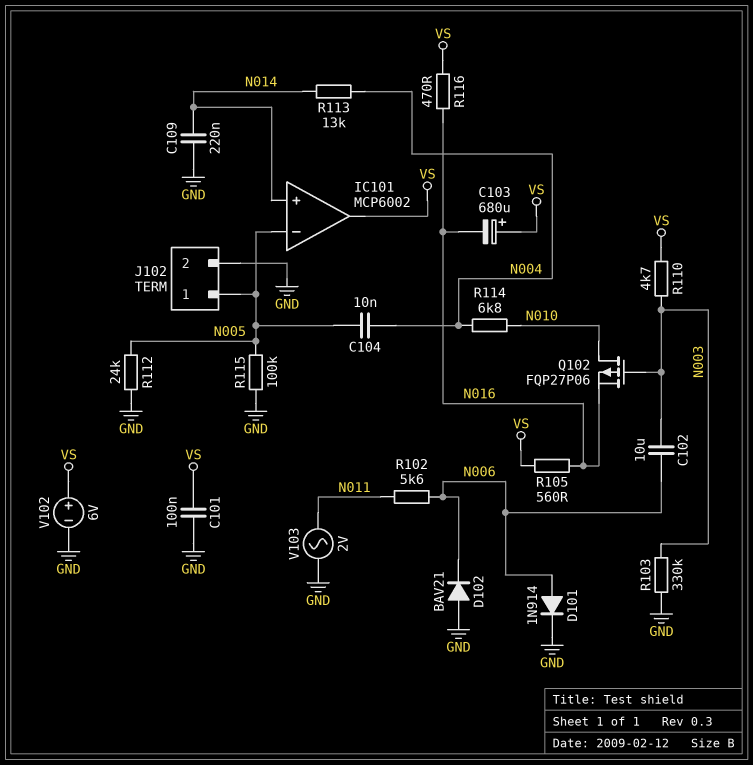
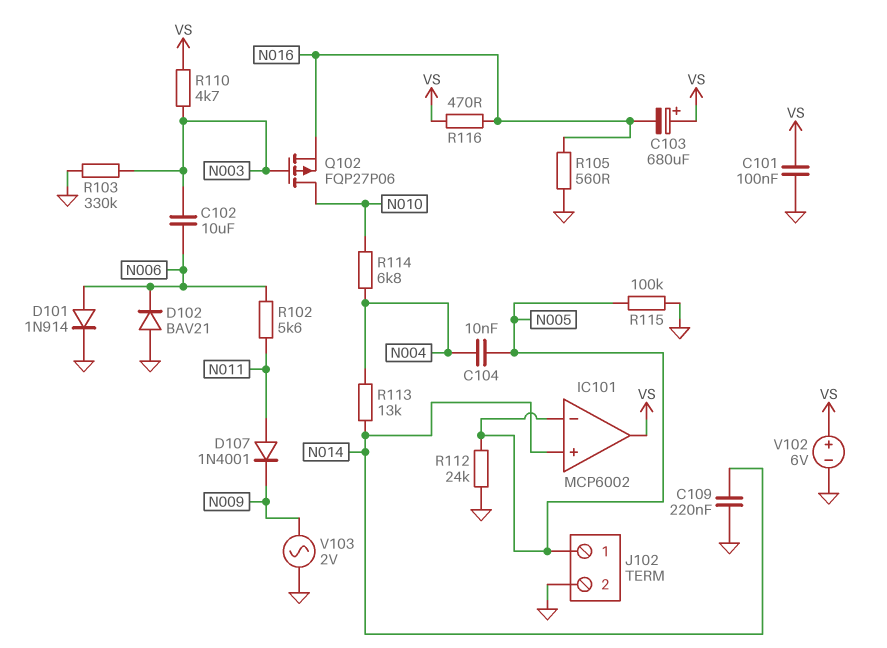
D107: none -> diode 1N4001 (A N011, K N009)
R105: 560 (N016, VS) -> 560 (GND, N016)
V103: AC 2V (GND, N011) -> AC 2V (GND, N009)

